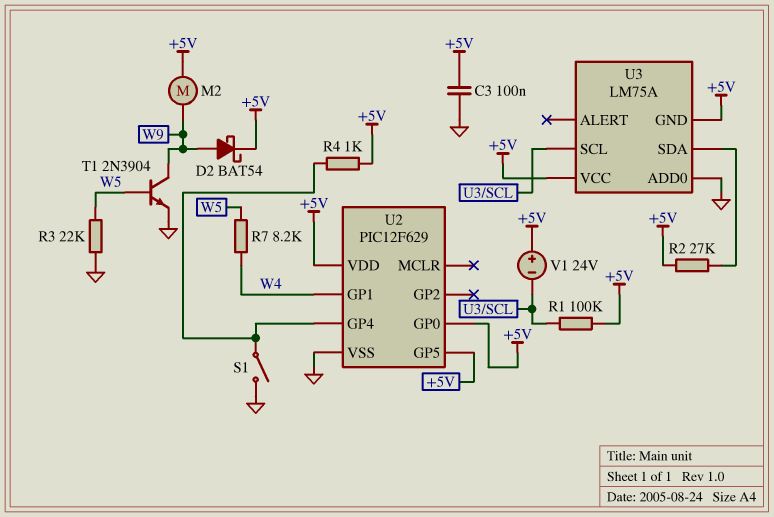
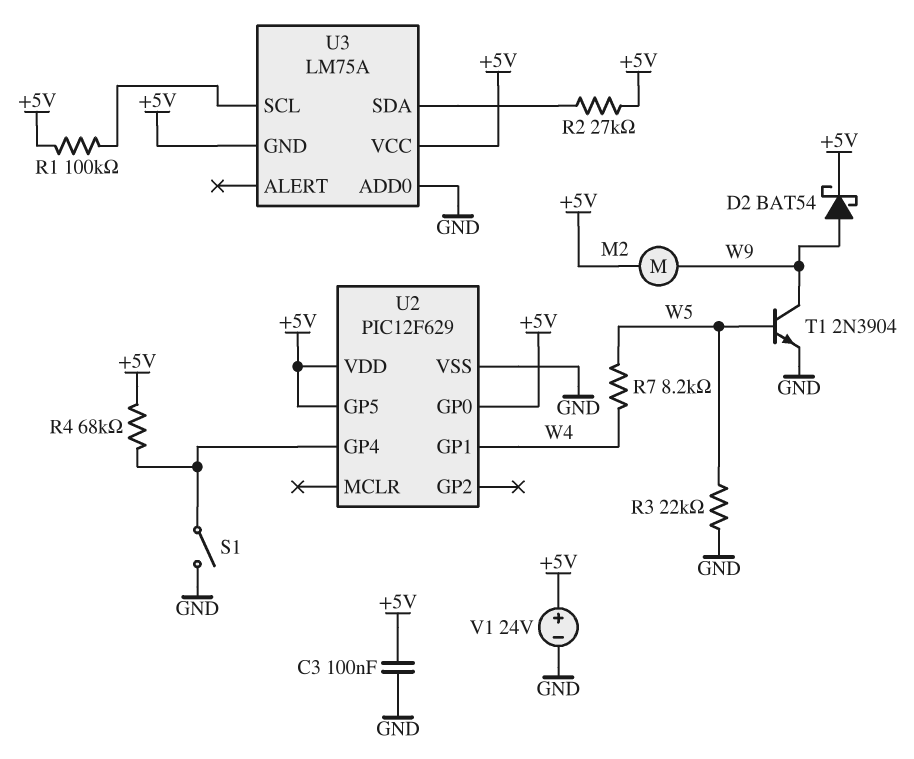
R4: 1k (+5V, U2/GP4) -> 68k (+5V, U2/GP4)
V1: 24V (plus +5V, minus U3/SCL) -> 24V (plus +5V, minus GND)

